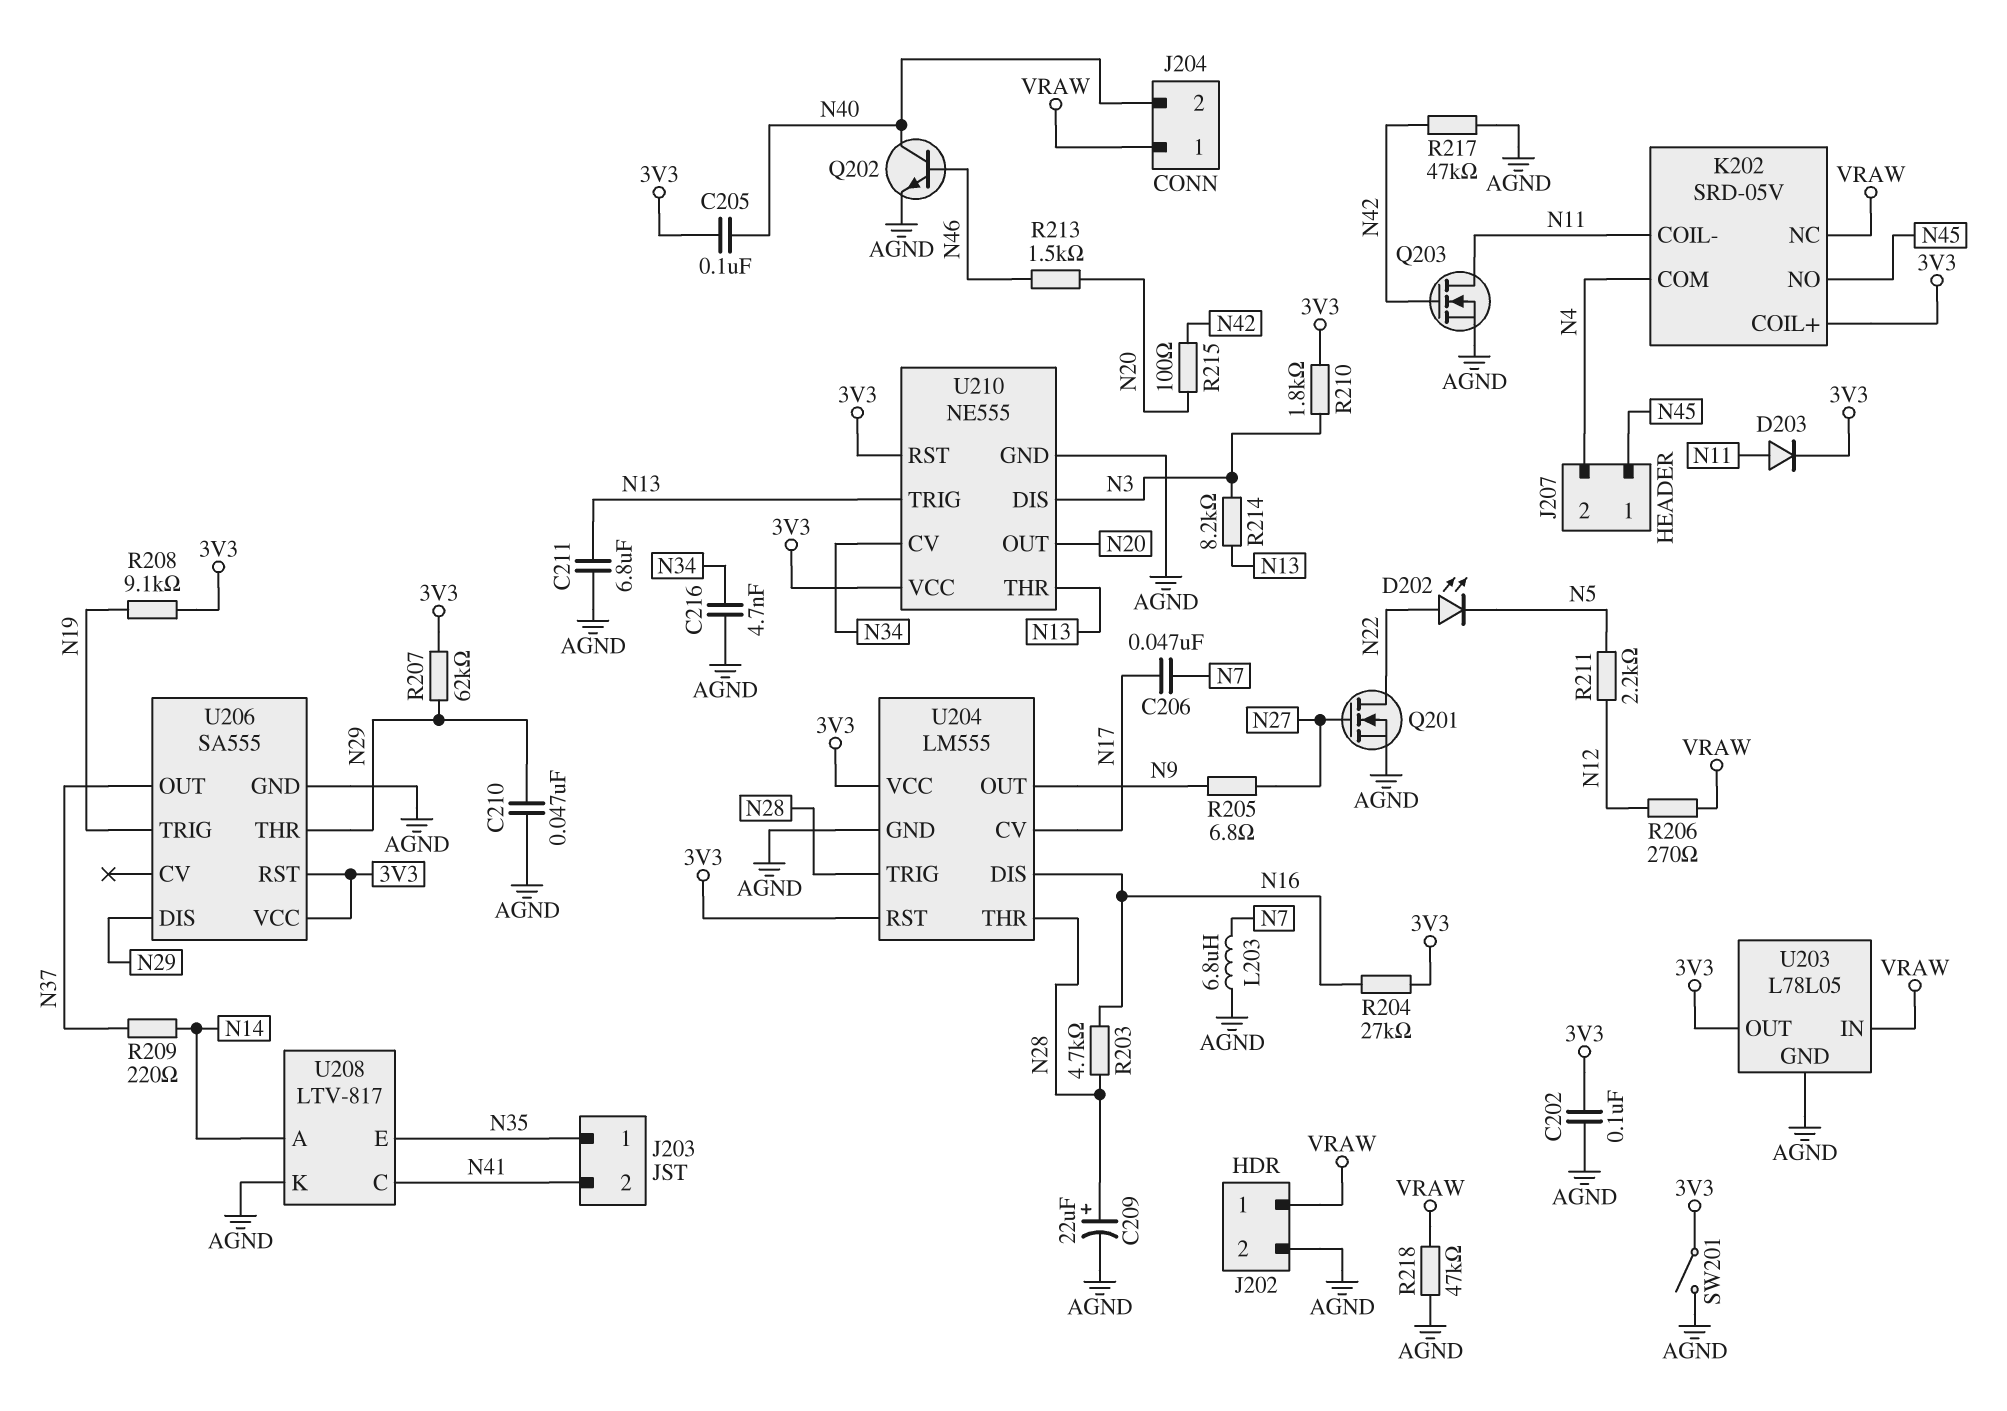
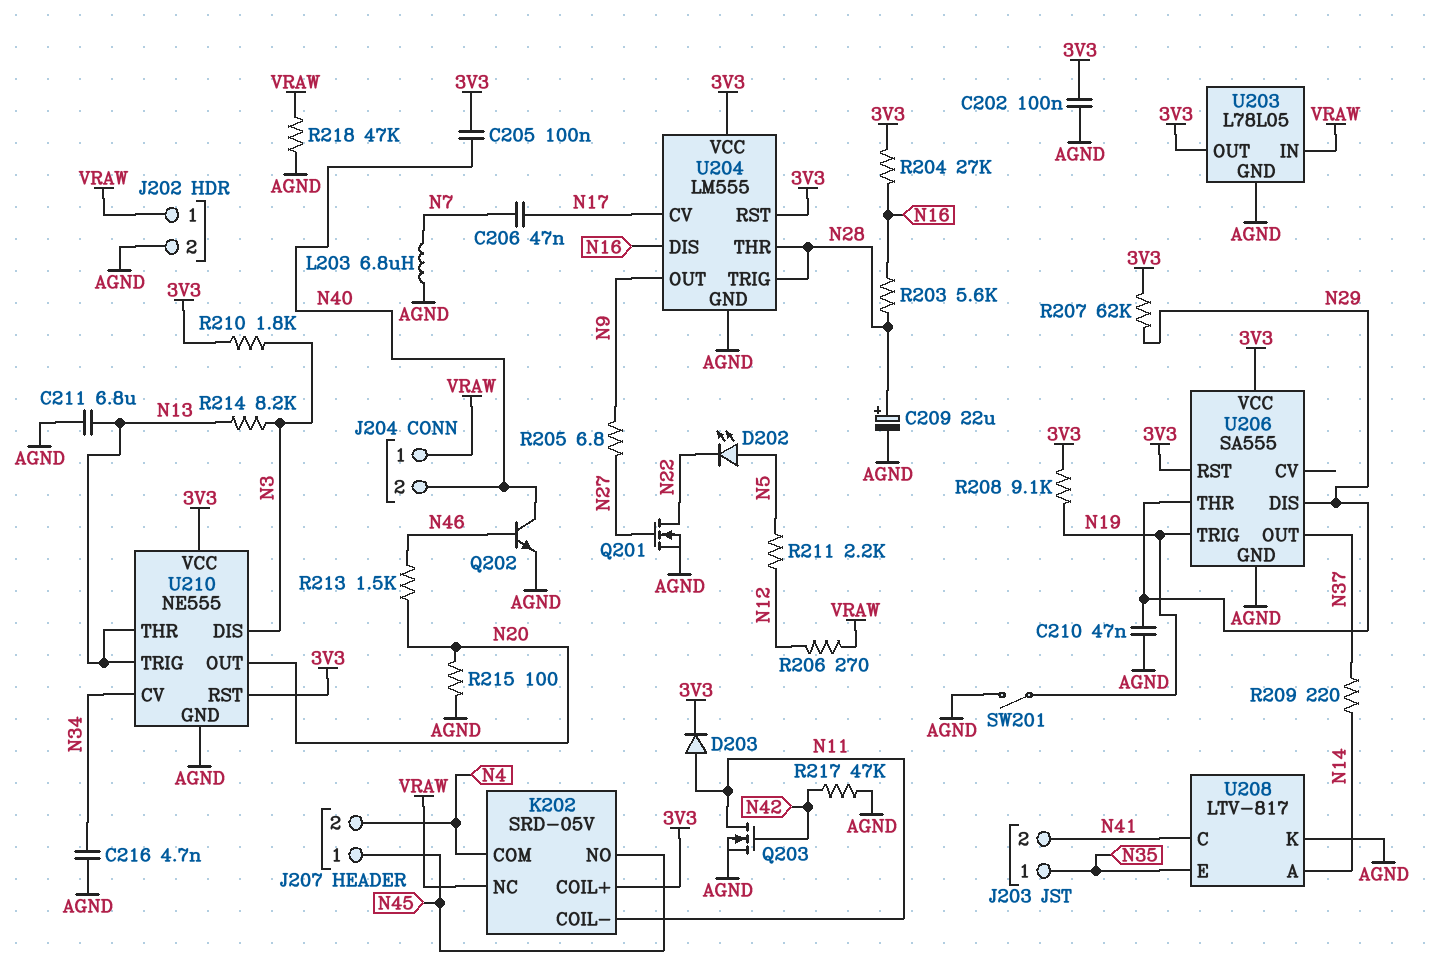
D202: LED (A N22, K N5) -> LED (A N5, K N22)
R203: 4.7k (N16, N28) -> 5.6k (N16, N28)
R215: 100 (N20, N42) -> 100 (AGND, N20)
SW201: switch (3V3, AGND) -> switch (AGND, N19)

